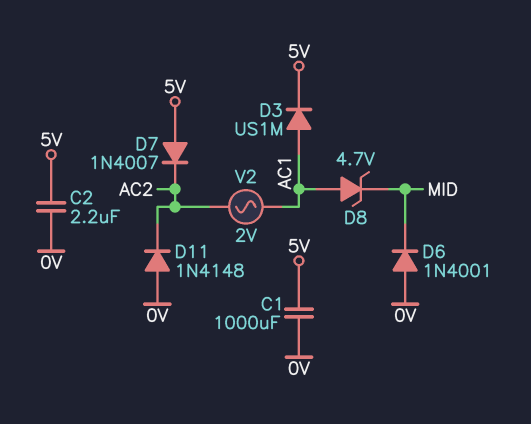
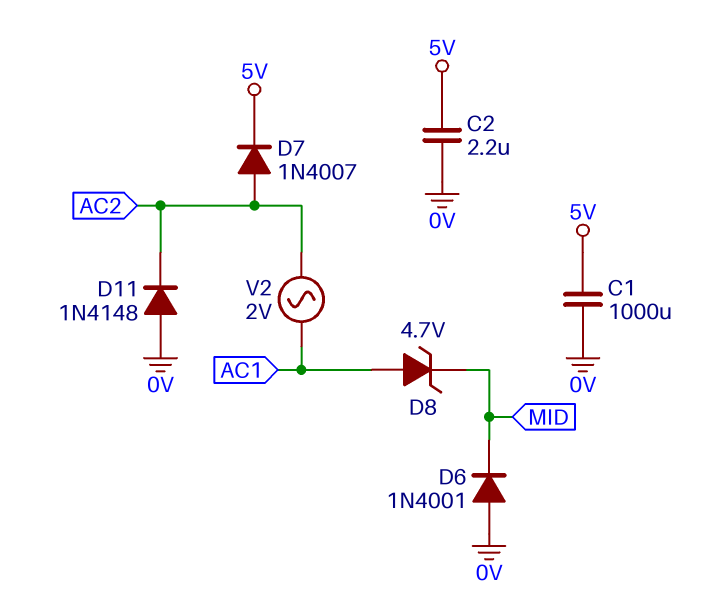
D3: diode US1M (A AC1, K 5V) -> none
D7: diode 1N4007 (A 5V, K AC2) -> diode 1N4007 (A AC2, K 5V)

